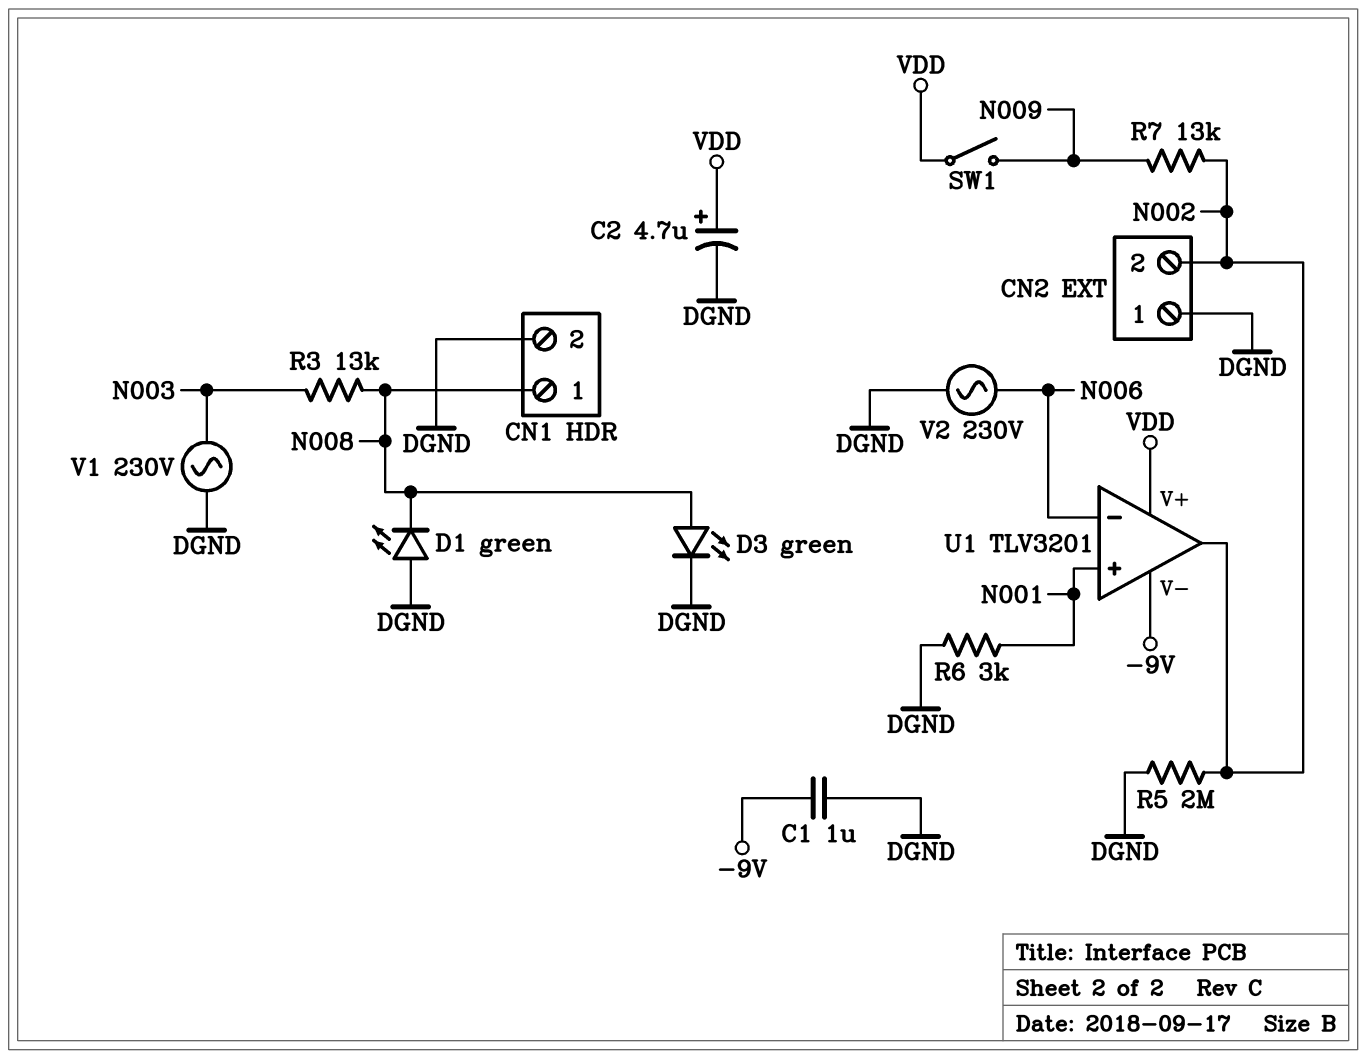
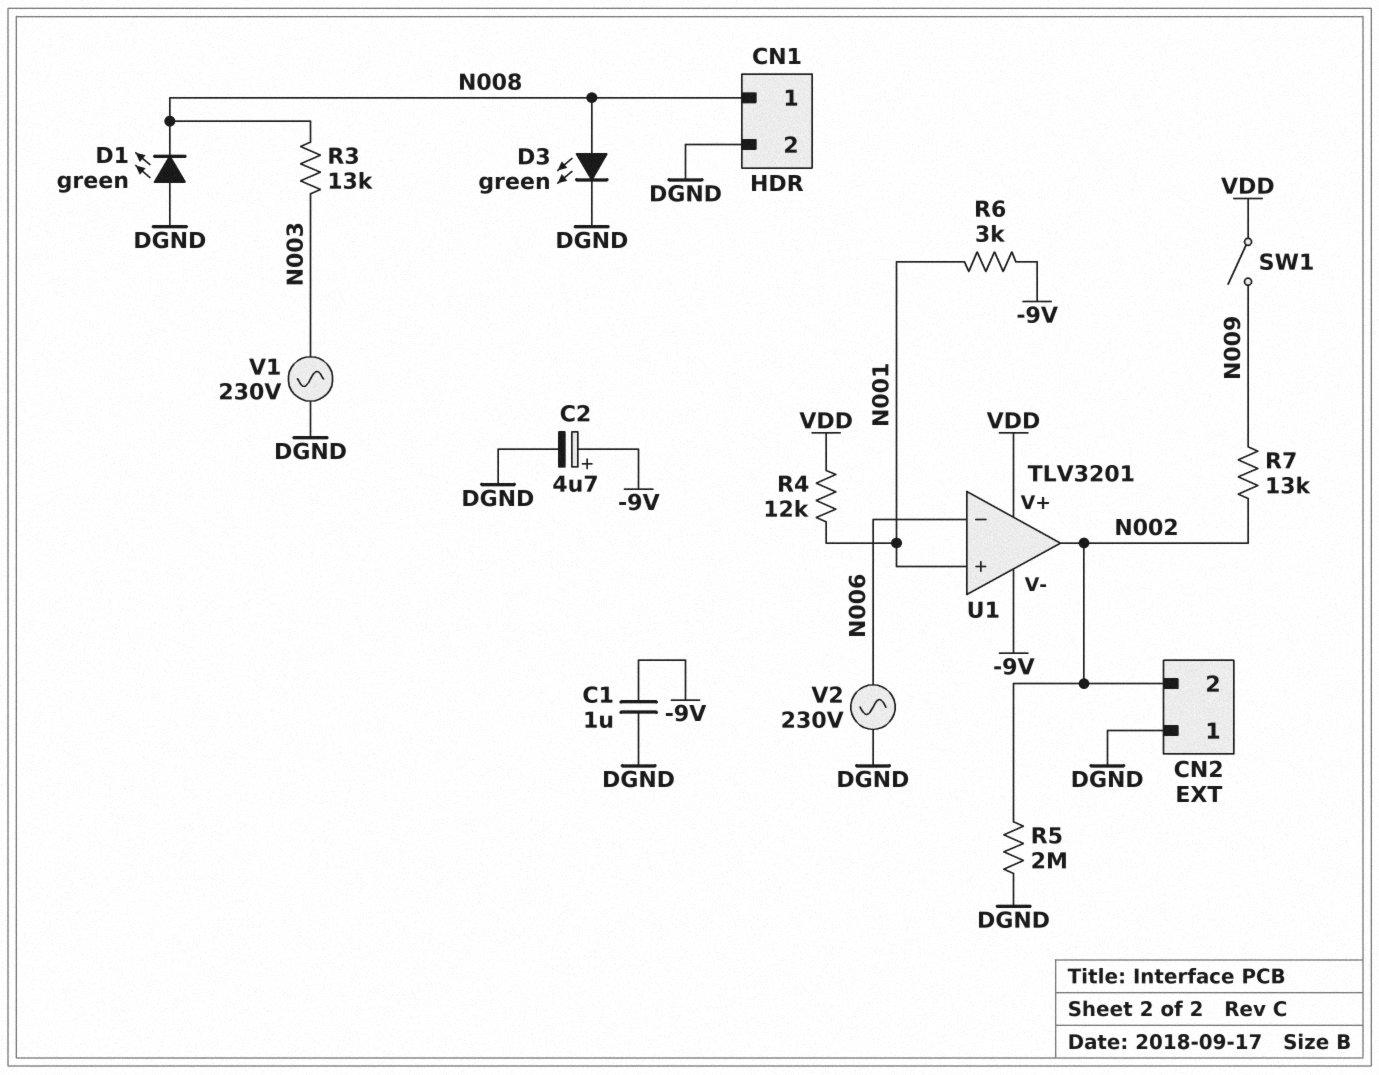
C2: 4.7uF (plus VDD, minus DGND) -> 4.7uF (plus -9V, minus DGND)
R4: none -> 12k (N001, VDD)
R6: 3k (DGND, N001) -> 3k (-9V, N001)

